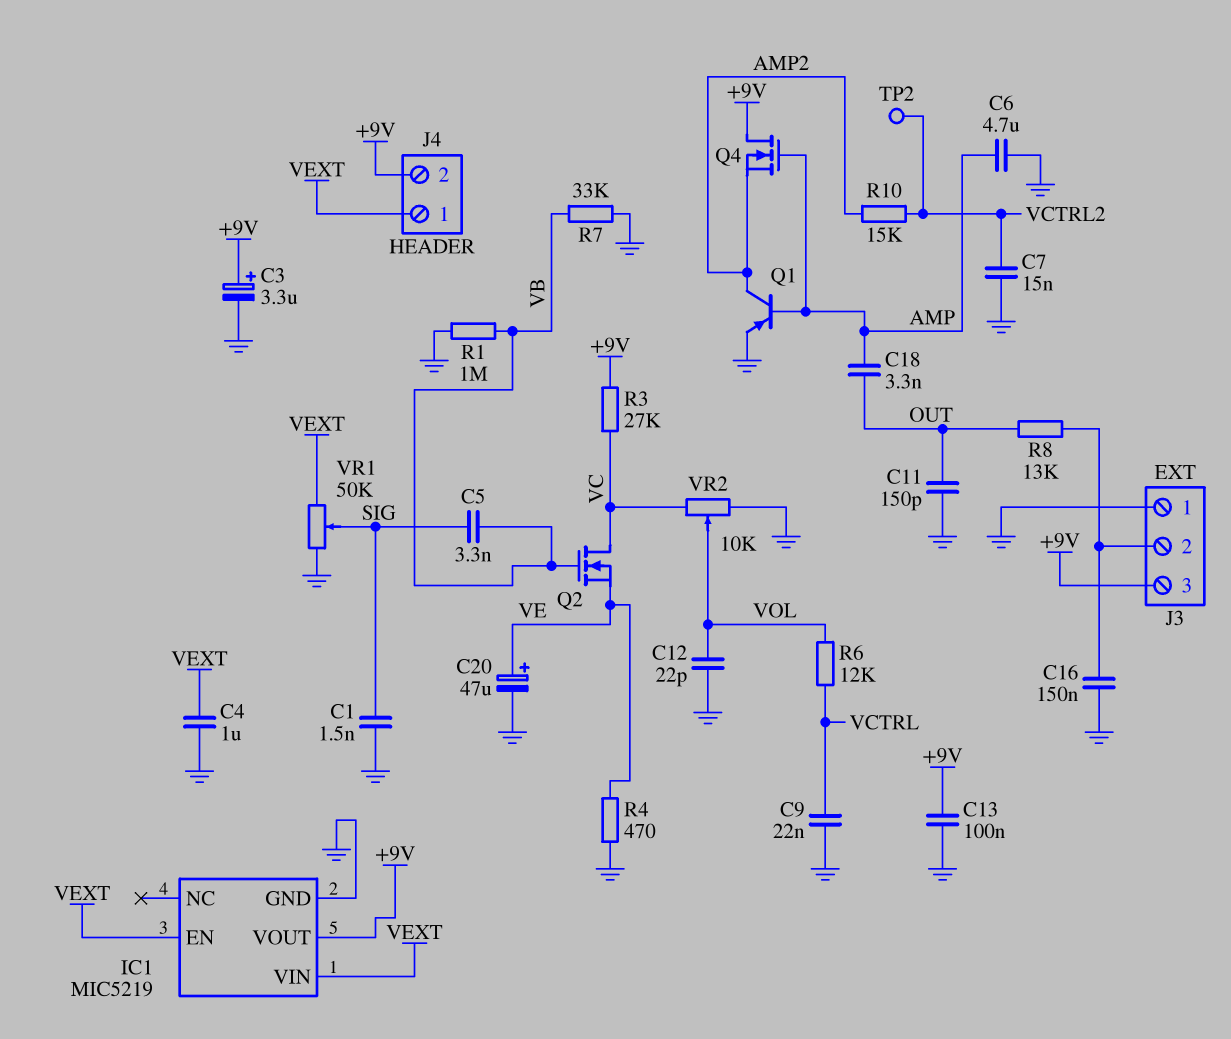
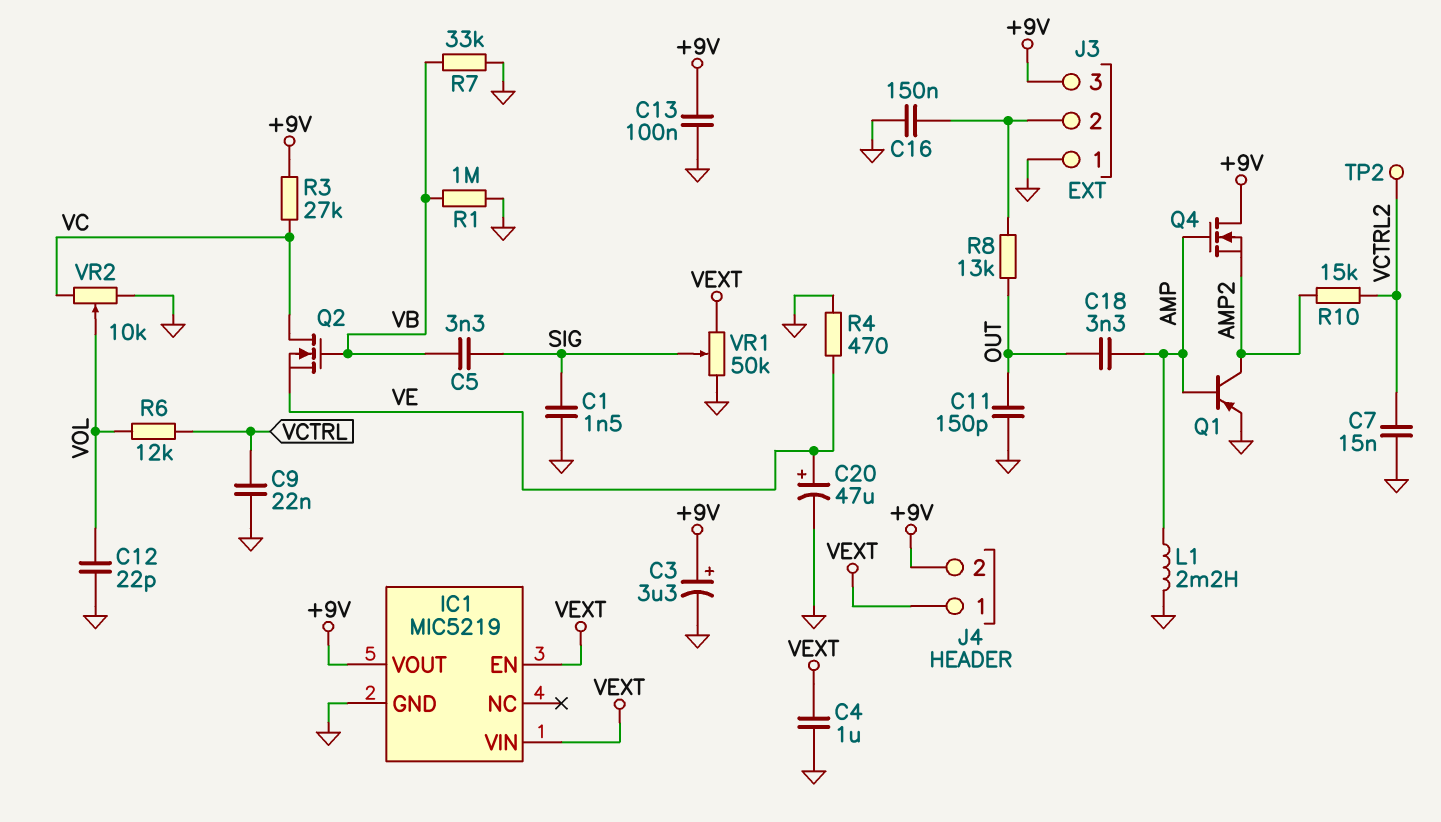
C6: 4.7uF (AMP, GND) -> none
L1: none -> 2.2mH (AMP, GND)

